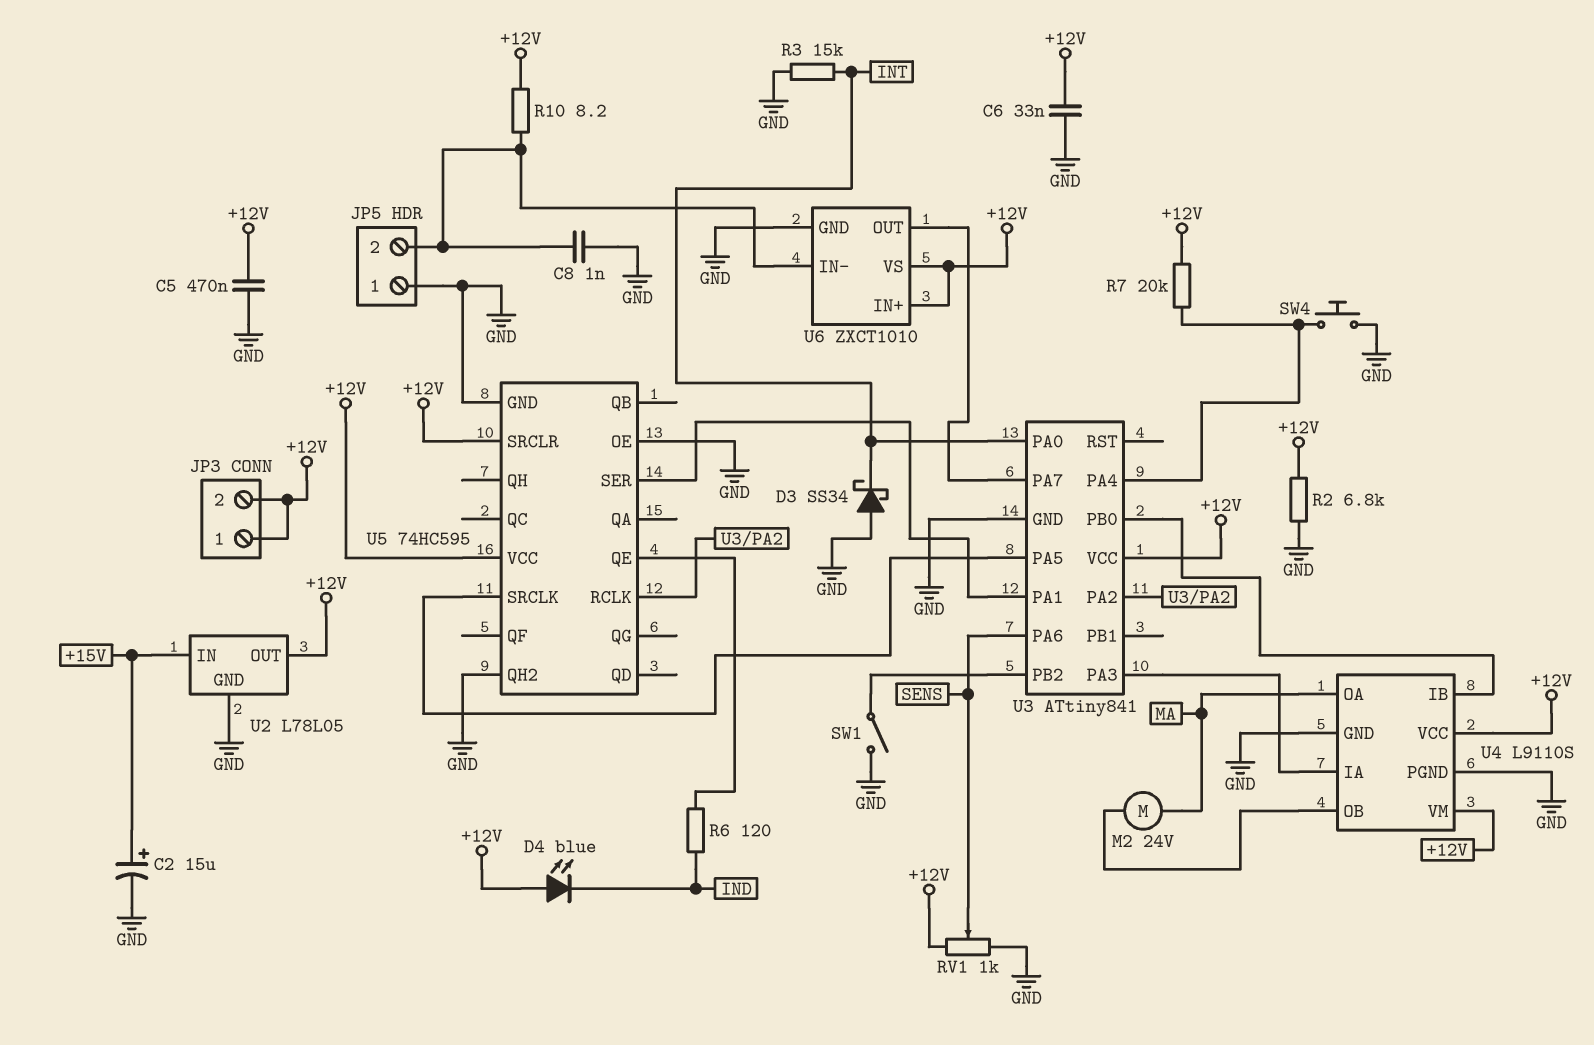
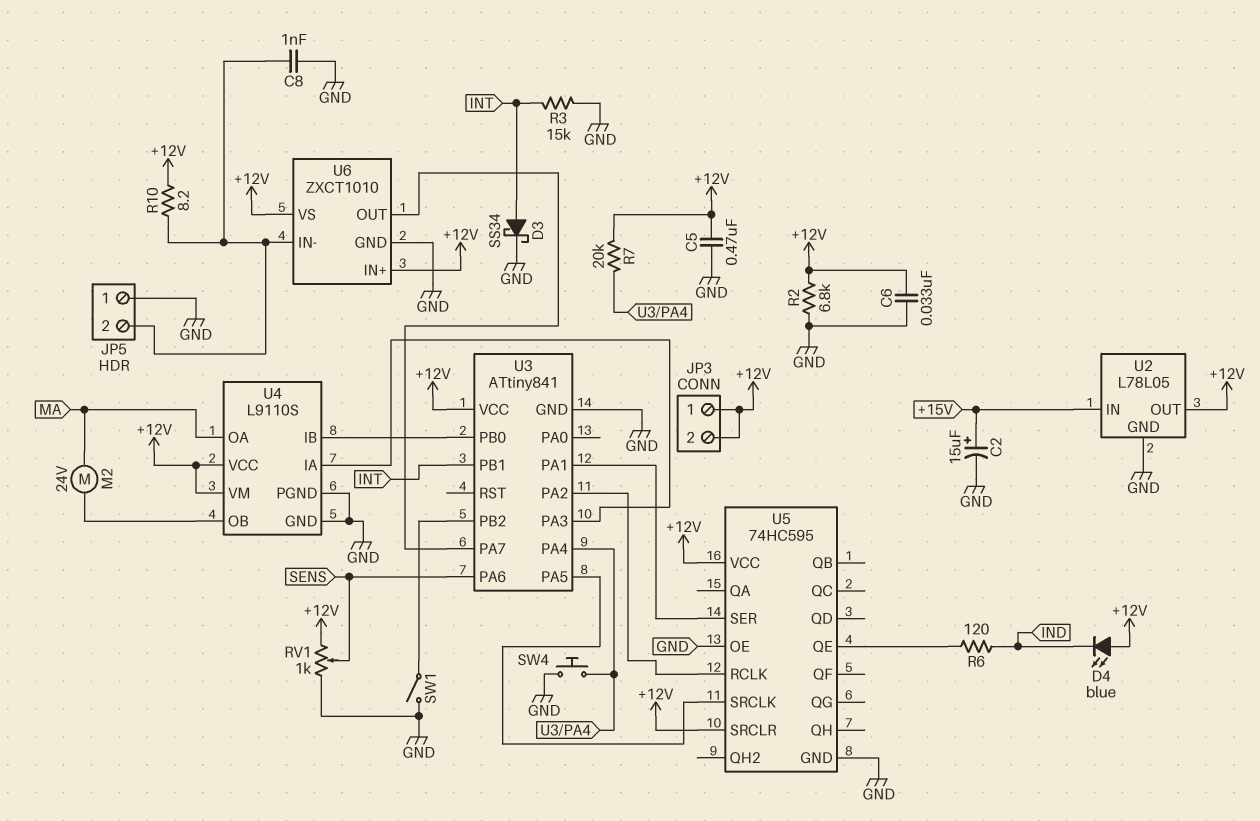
D3: schottky SS34 (A GND, K INT) -> schottky SS34 (A INT, K GND)
U3 pin PA0: INT -> none
U3 pin PB1: none -> INT
U5 pin QH2: GND -> none

